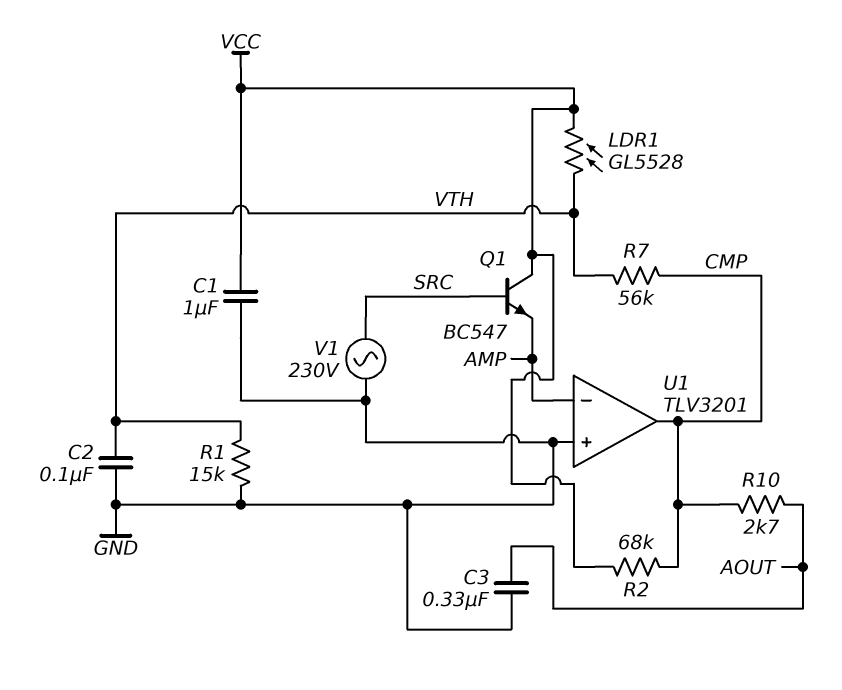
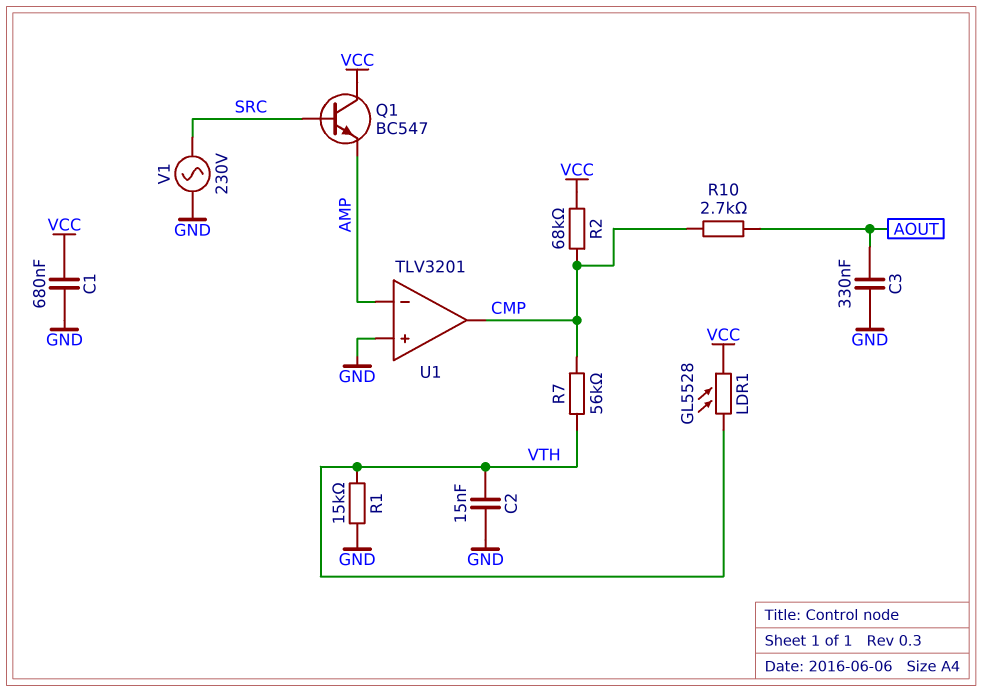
C1: 1uF (GND, VCC) -> 680nF (GND, VCC)
C2: 100nF (GND, VTH) -> 15nF (GND, VTH)

